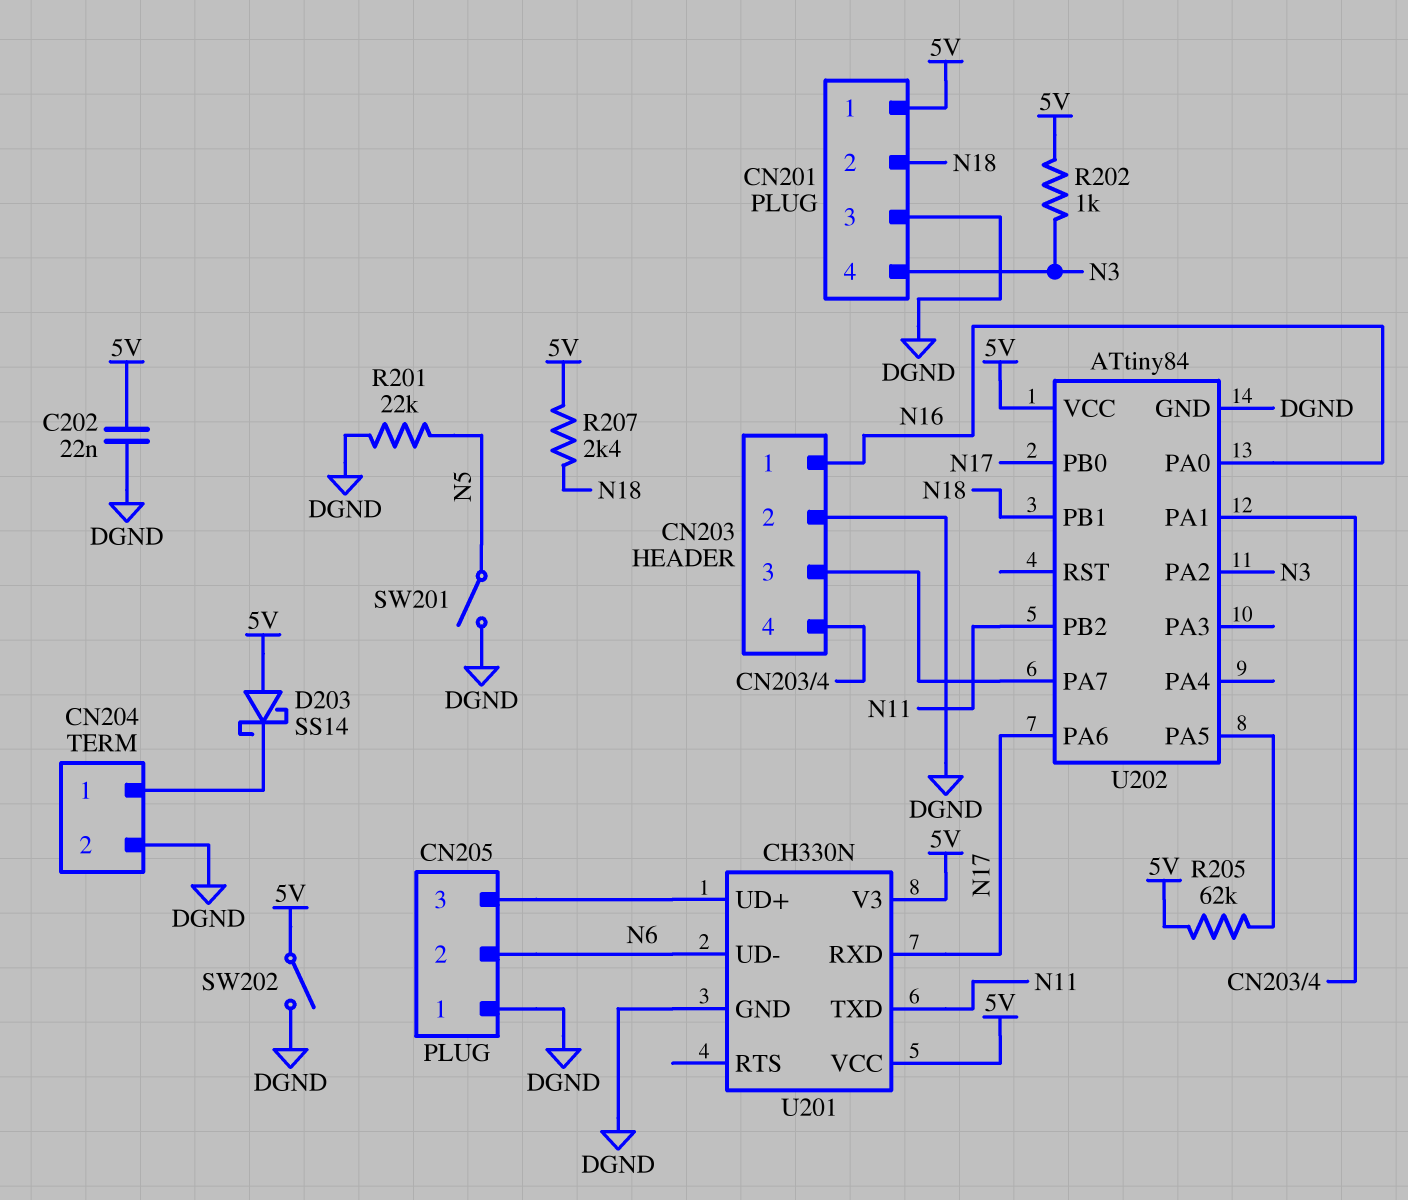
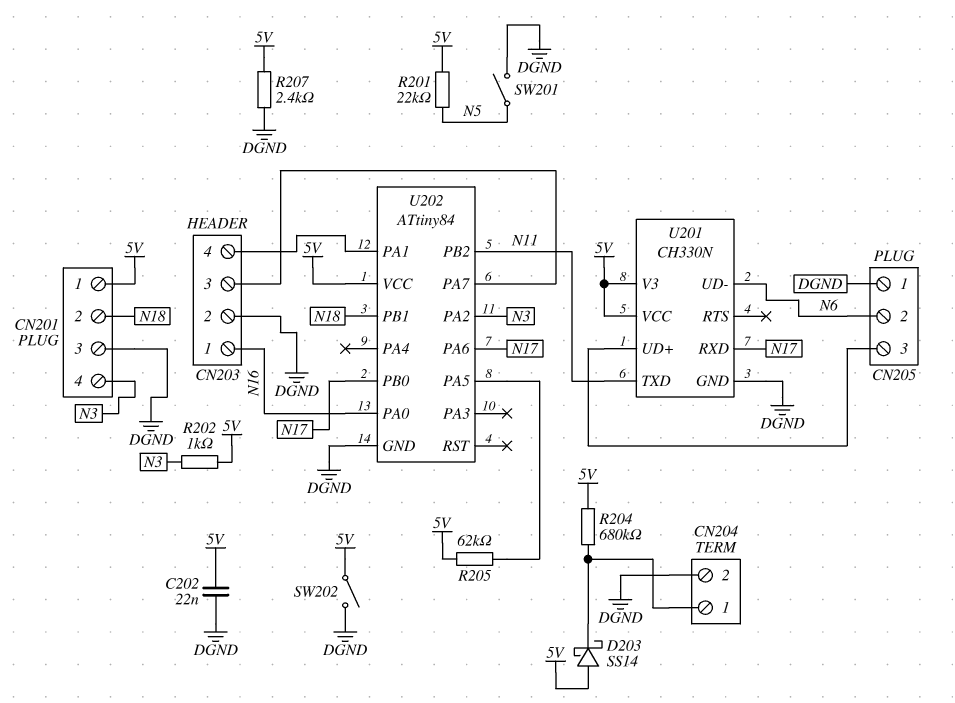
R201: 22k (DGND, N5) -> 22k (5V, N5)
R204: none -> 680k (5V, CN204/1)
R207: 2.4k (5V, N18) -> 2.4k (5V, DGND)

